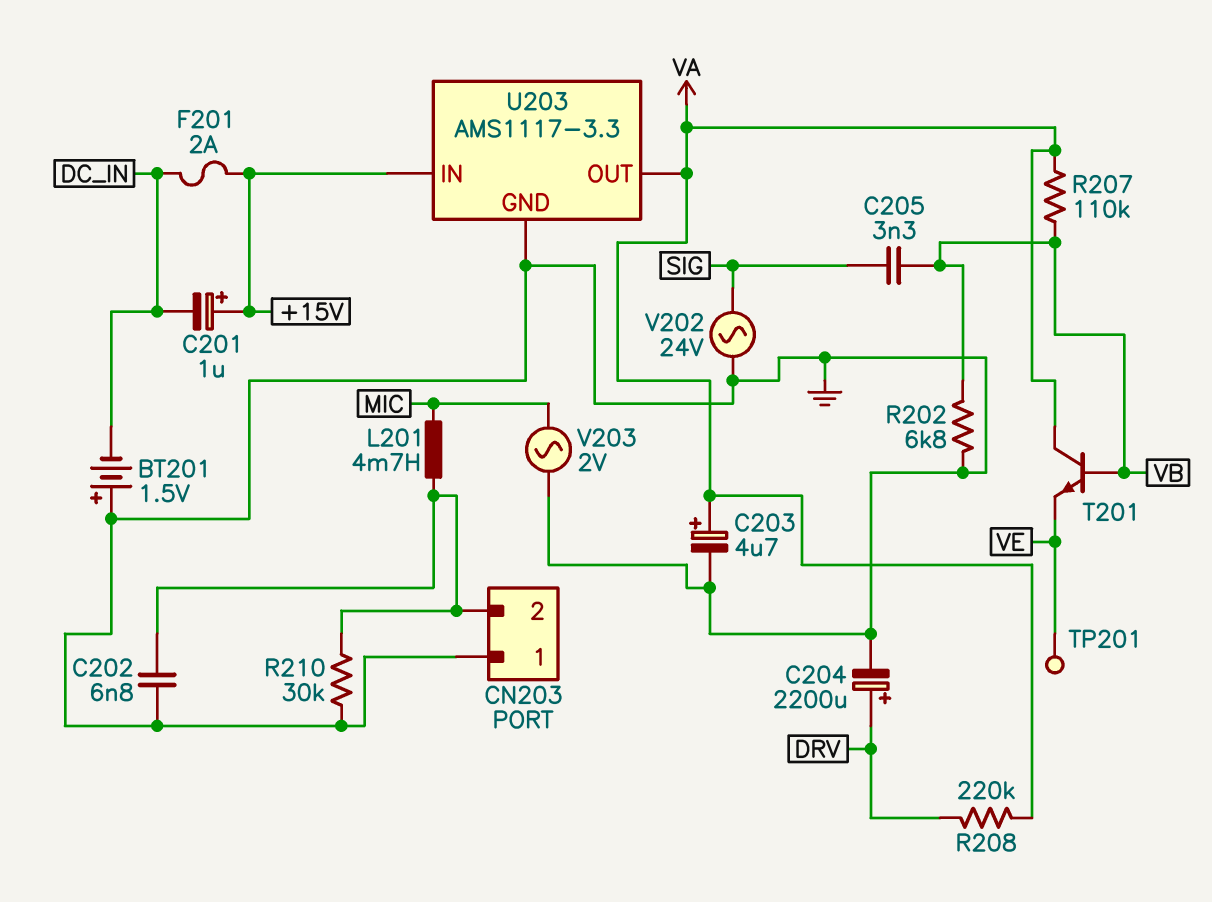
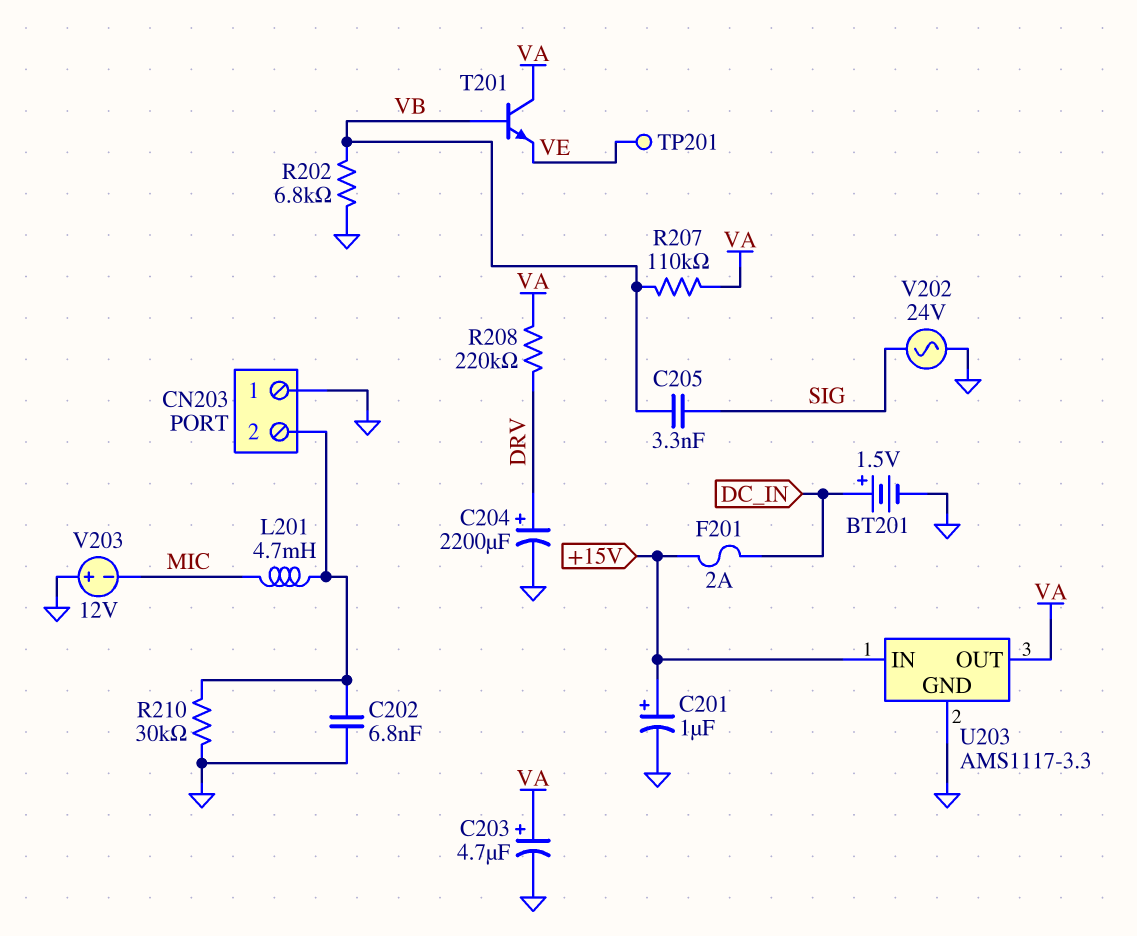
BT201: 1.5V (plus GND, minus DC_IN) -> 1.5V (plus DC_IN, minus GND)
C201: 1uF (plus +15V, minus DC_IN) -> 1uF (plus +15V, minus GND)
V203: AC 2V (GND, MIC) -> 12V (plus GND, minus MIC)

